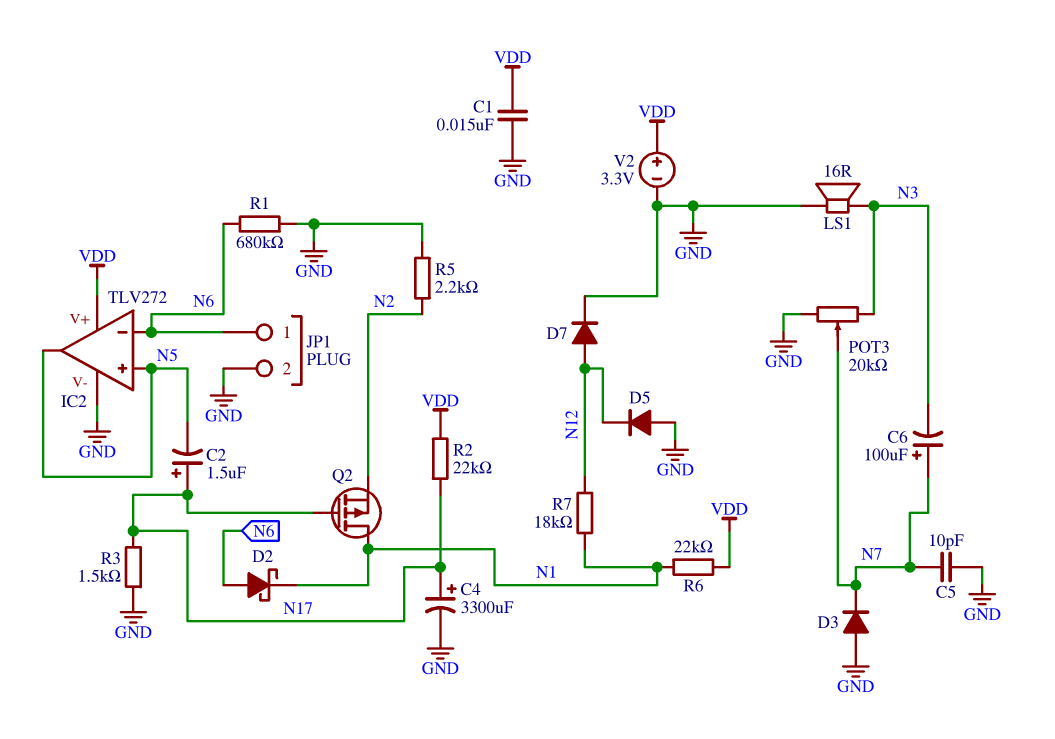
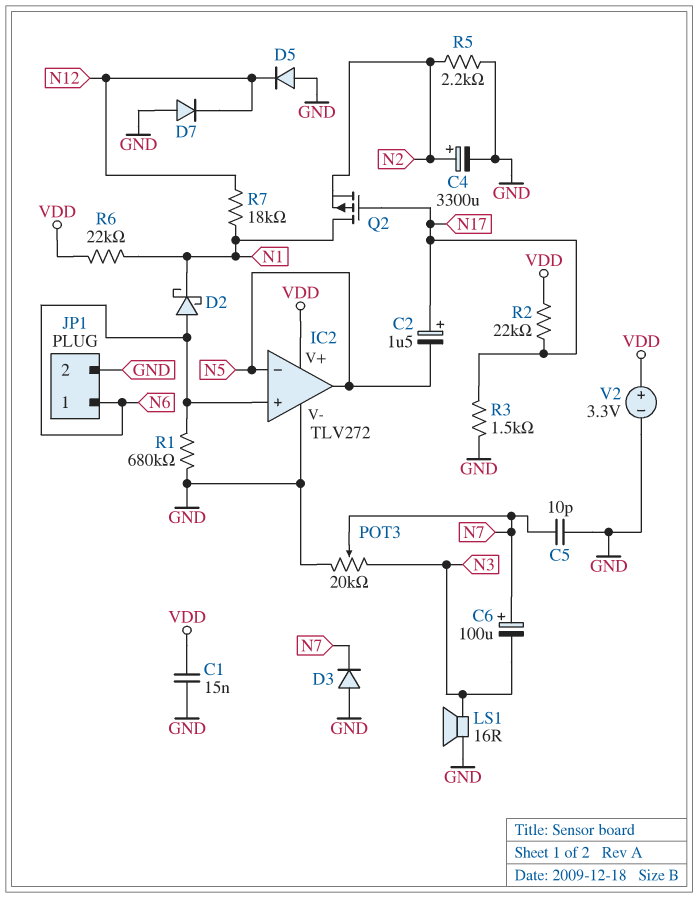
C4: 3300uF (plus N17, minus GND) -> 3300uF (plus N2, minus GND)
D7: diode (A N12, K GND) -> diode (A GND, K N12)
IC2 pin in+: N5 -> N6
IC2 pin in-: N6 -> N5

